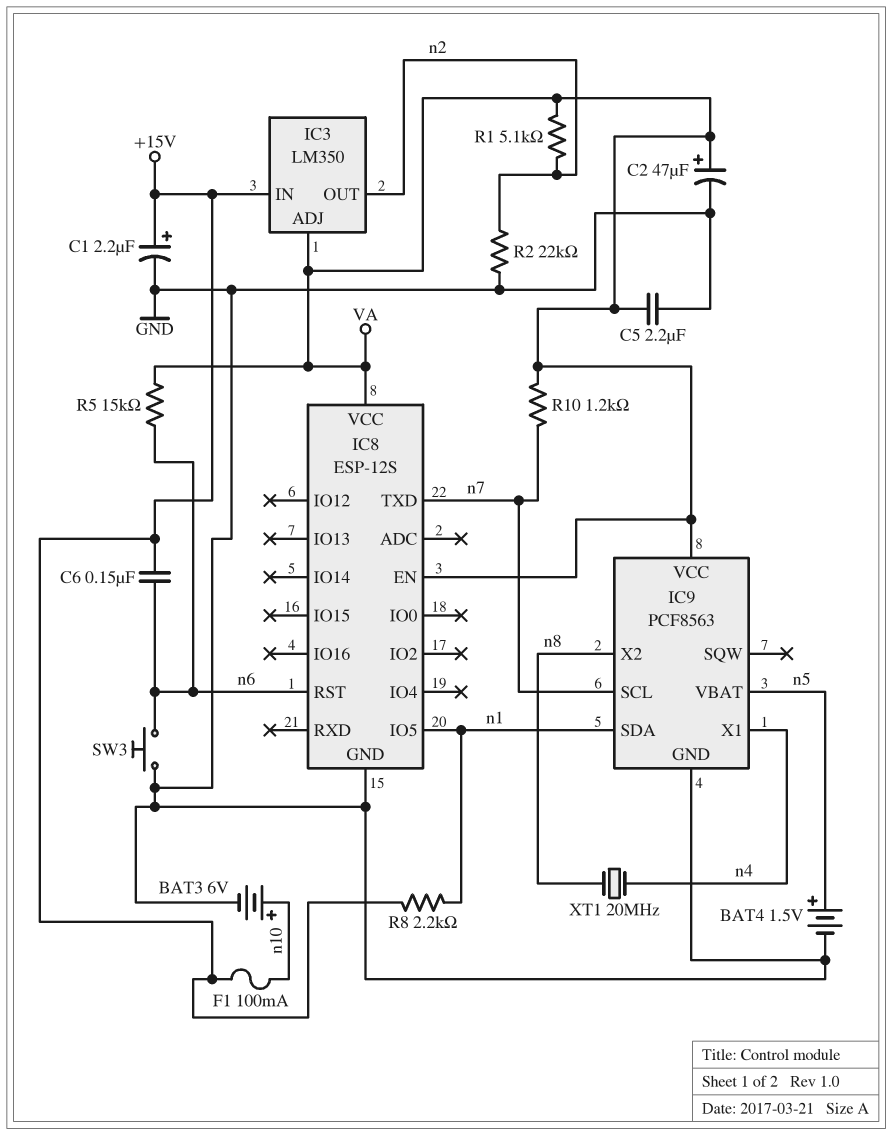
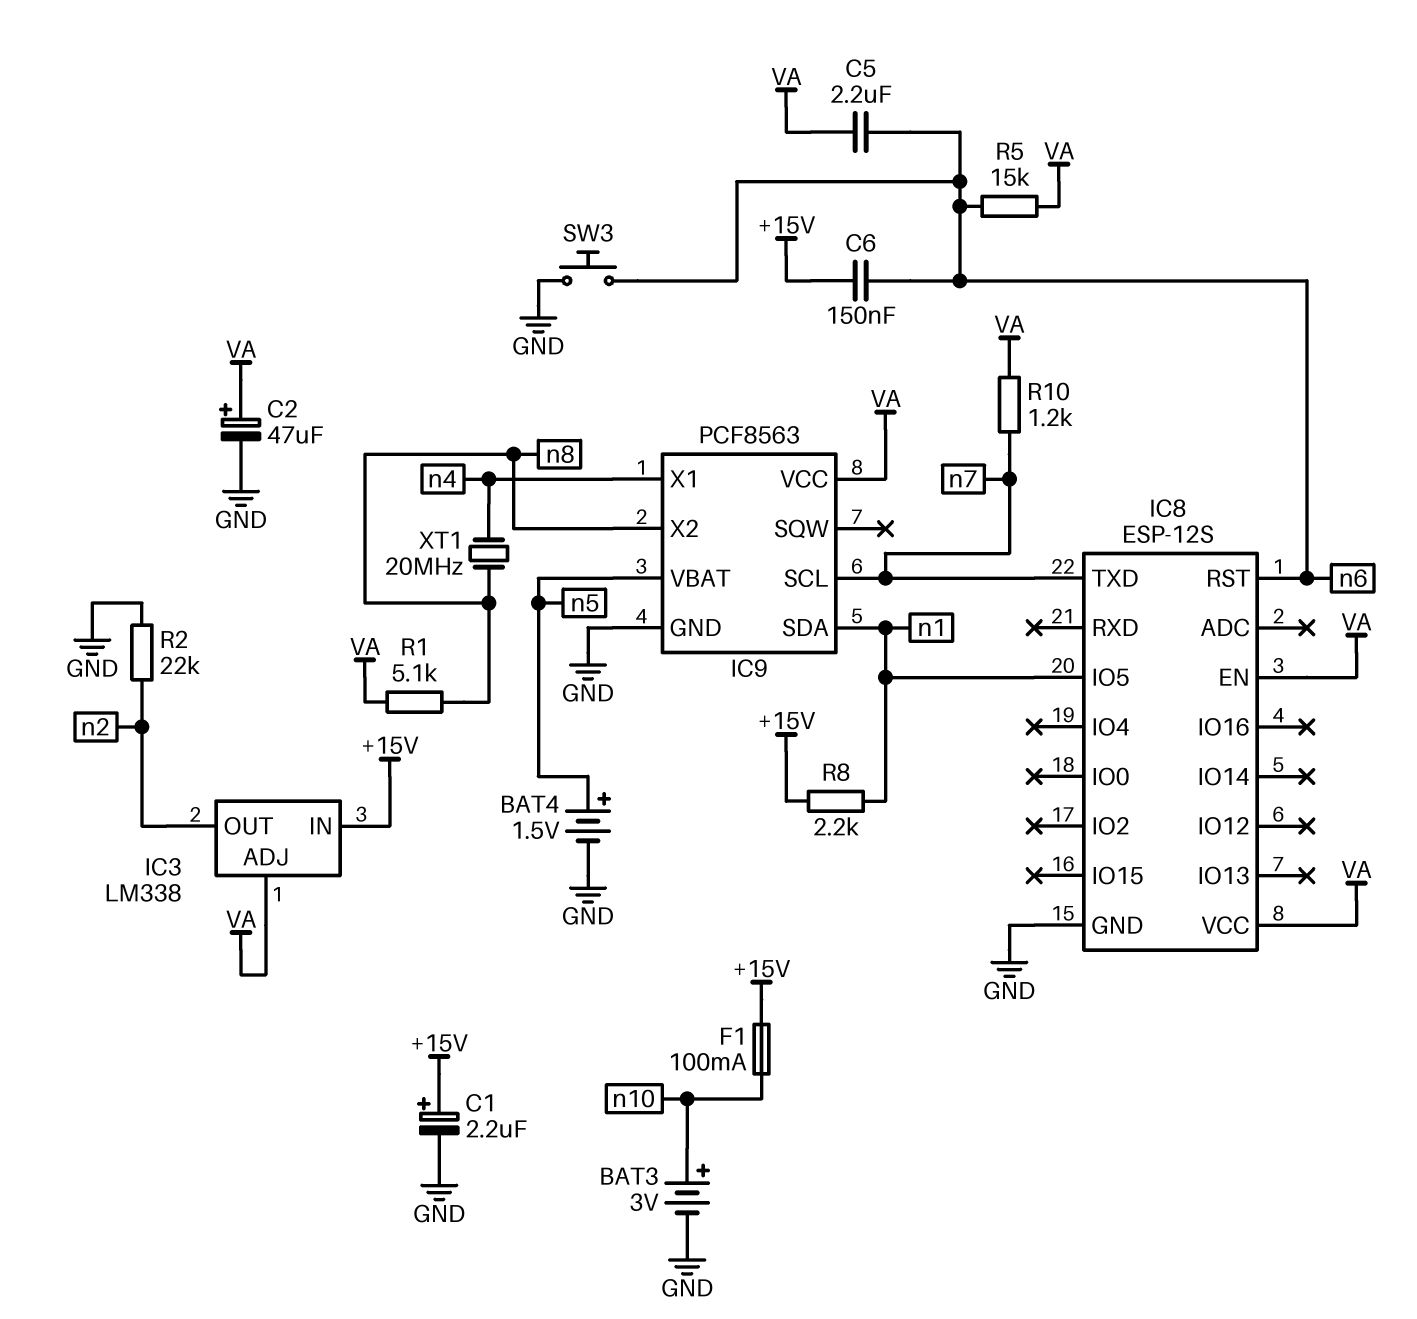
BAT3: 6V (plus n10, minus GND) -> 3V (plus n10, minus GND)
C5: 2.2uF (GND, VA) -> 2.2uF (VA, n6)
IC3: LM350 -> LM338
R1: 5.1k (VA, n2) -> 5.1k (VA, n8)

